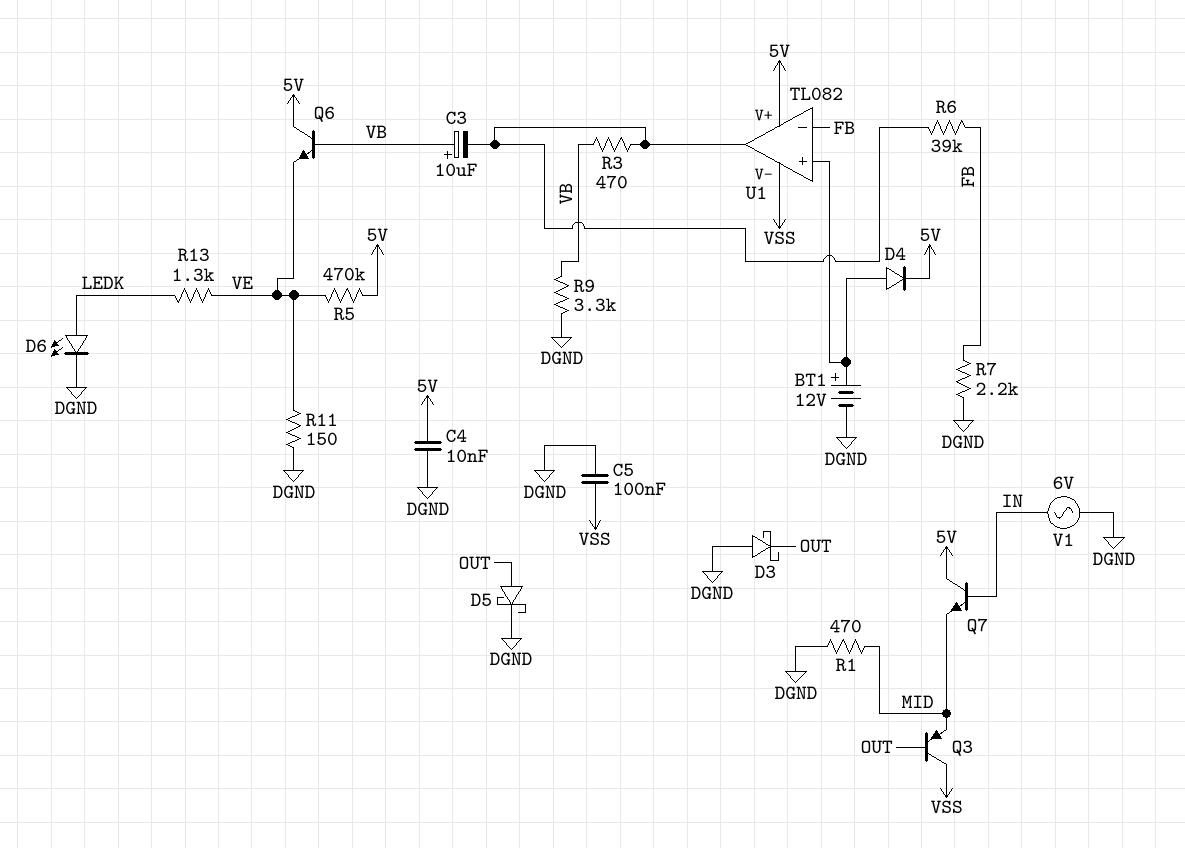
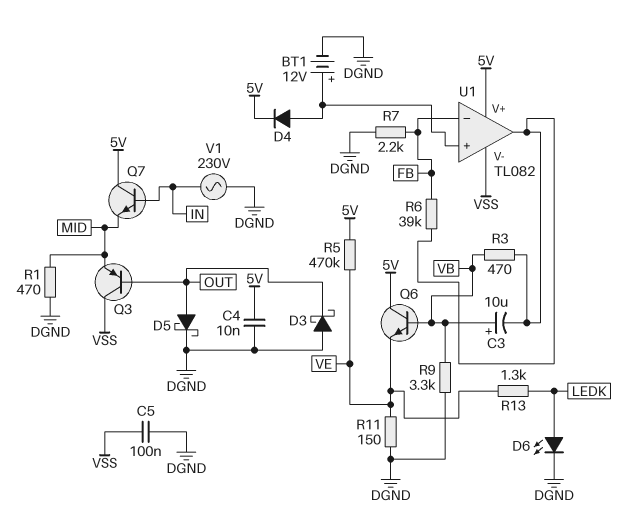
V1: AC 6V (DGND, IN) -> AC 230V (DGND, IN)

